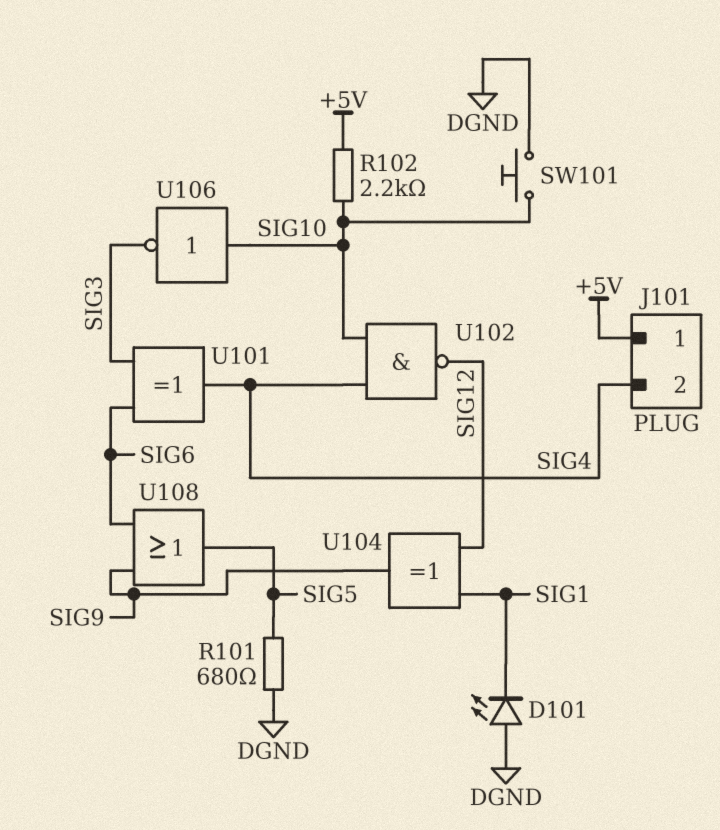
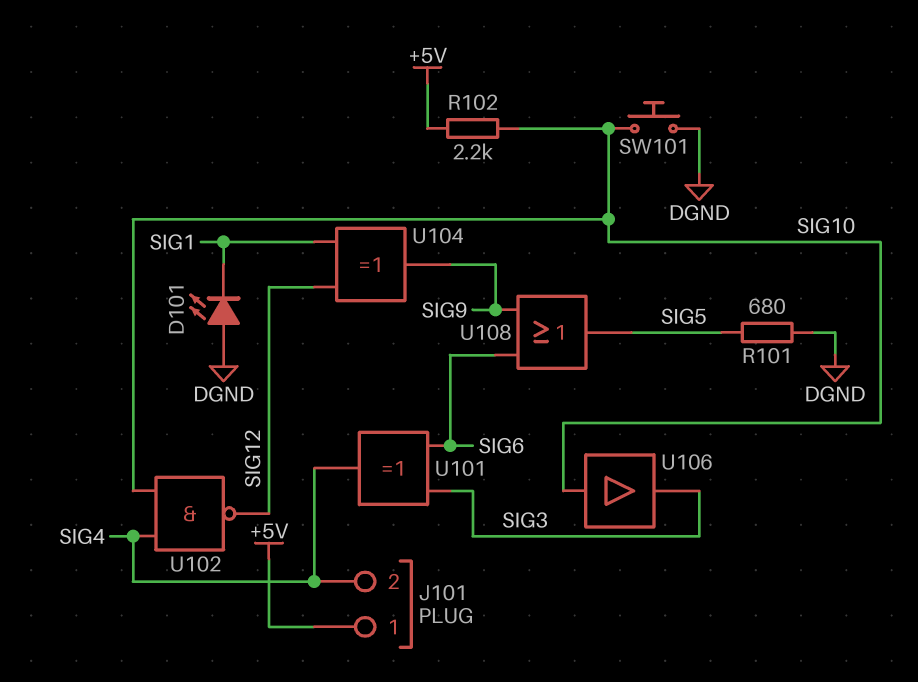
U106: NOT (in SIG10, out SIG3) -> buffer (in SIG10, out SIG3)

